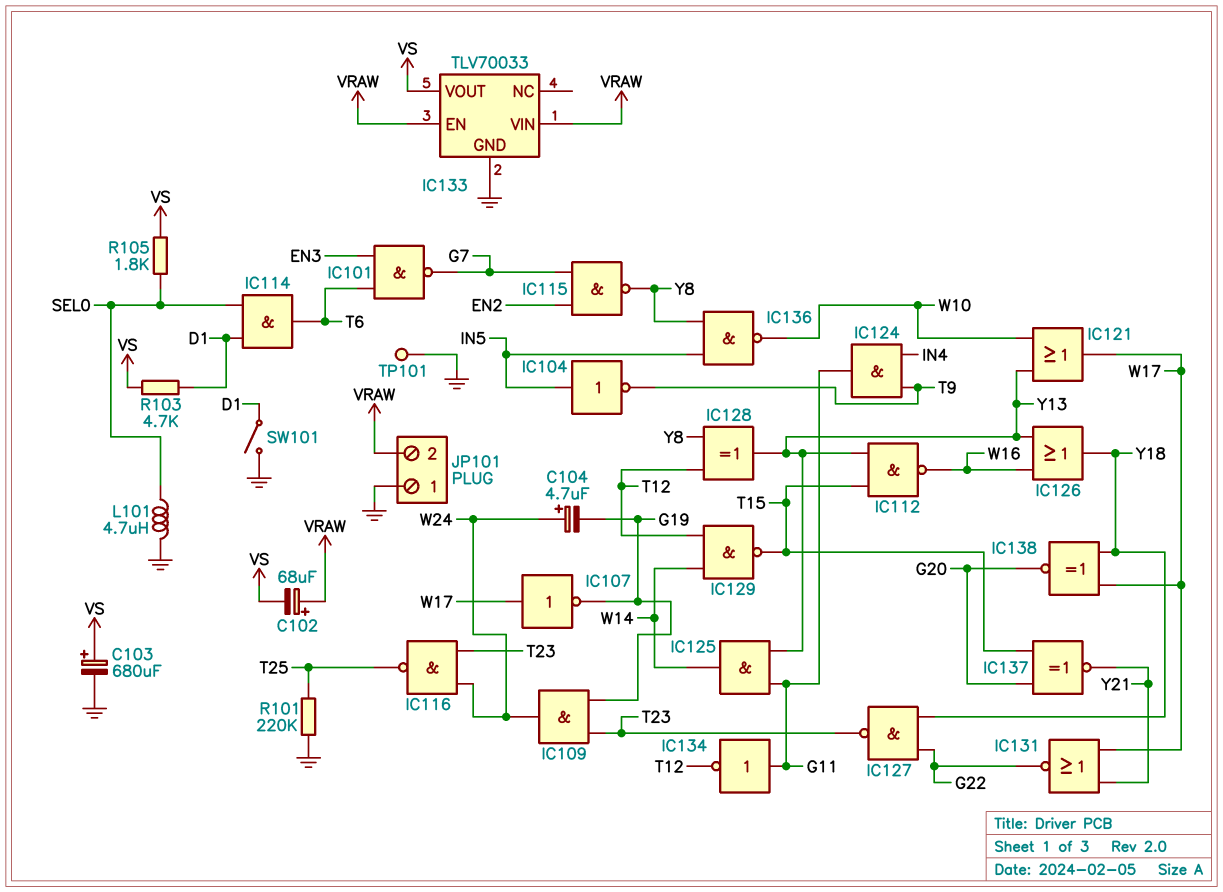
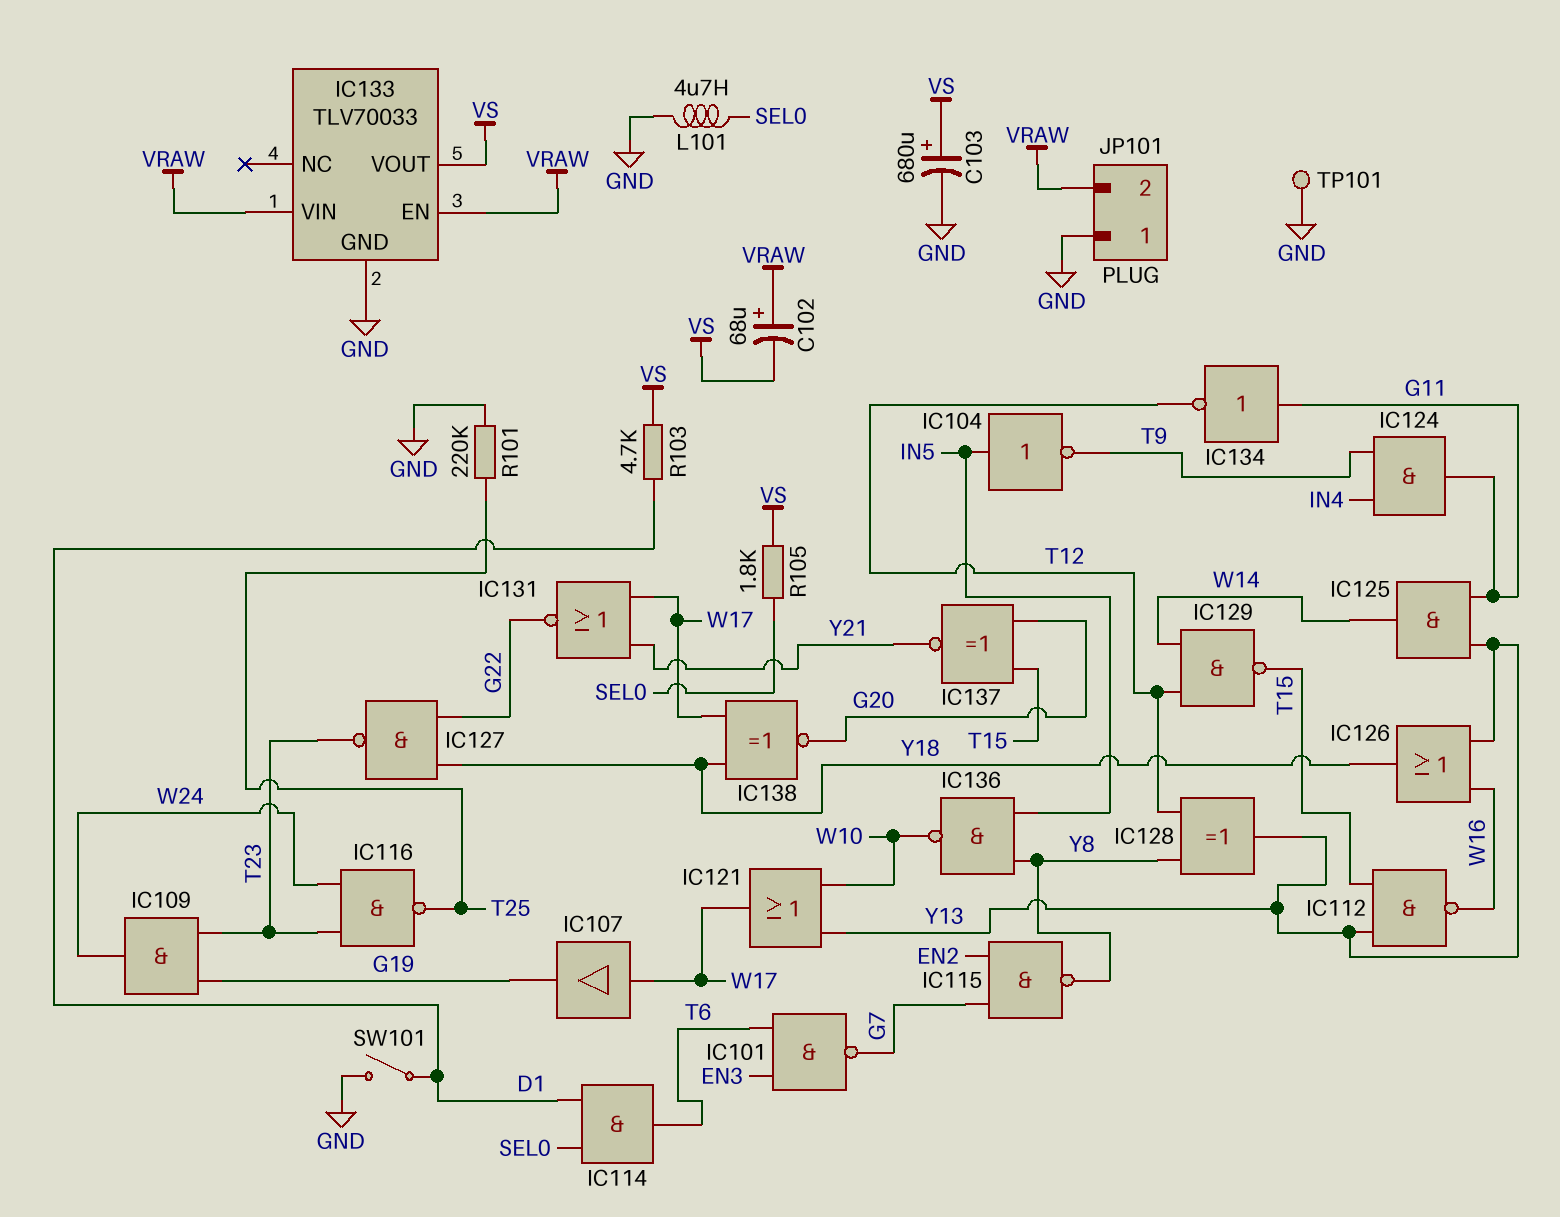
C104: 4.7uF (plus W24, minus G19) -> none
IC107: NOT (in W17, out G19) -> buffer (in W17, out G19)

